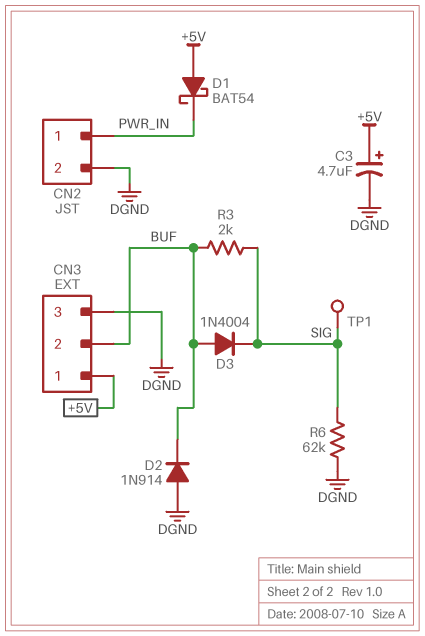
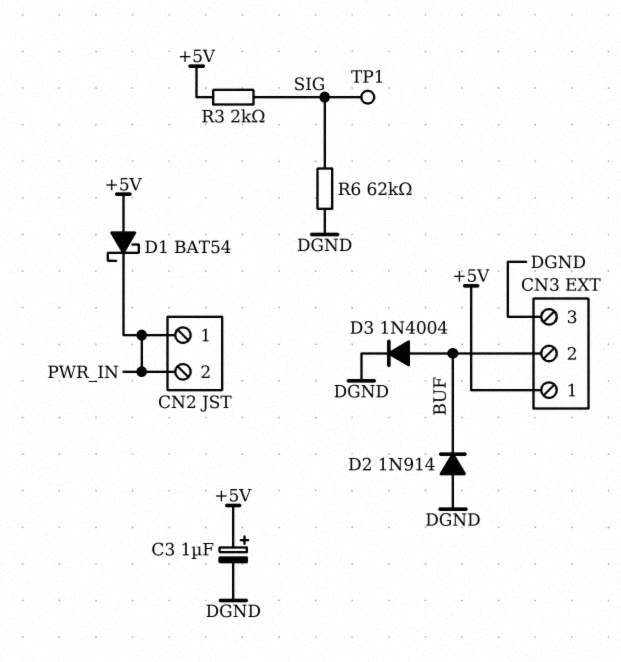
C3: 4.7uF (plus +5V, minus DGND) -> 1uF (plus +5V, minus DGND)
CN2 pin 2: DGND -> PWR_IN
D3: diode 1N4004 (A BUF, K SIG) -> diode 1N4004 (A BUF, K DGND)
R3: 2k (BUF, SIG) -> 2k (+5V, SIG)

